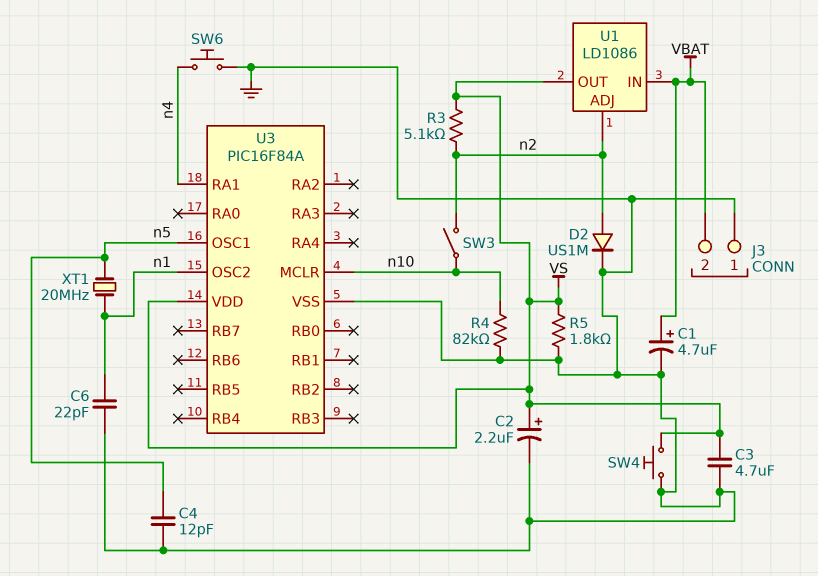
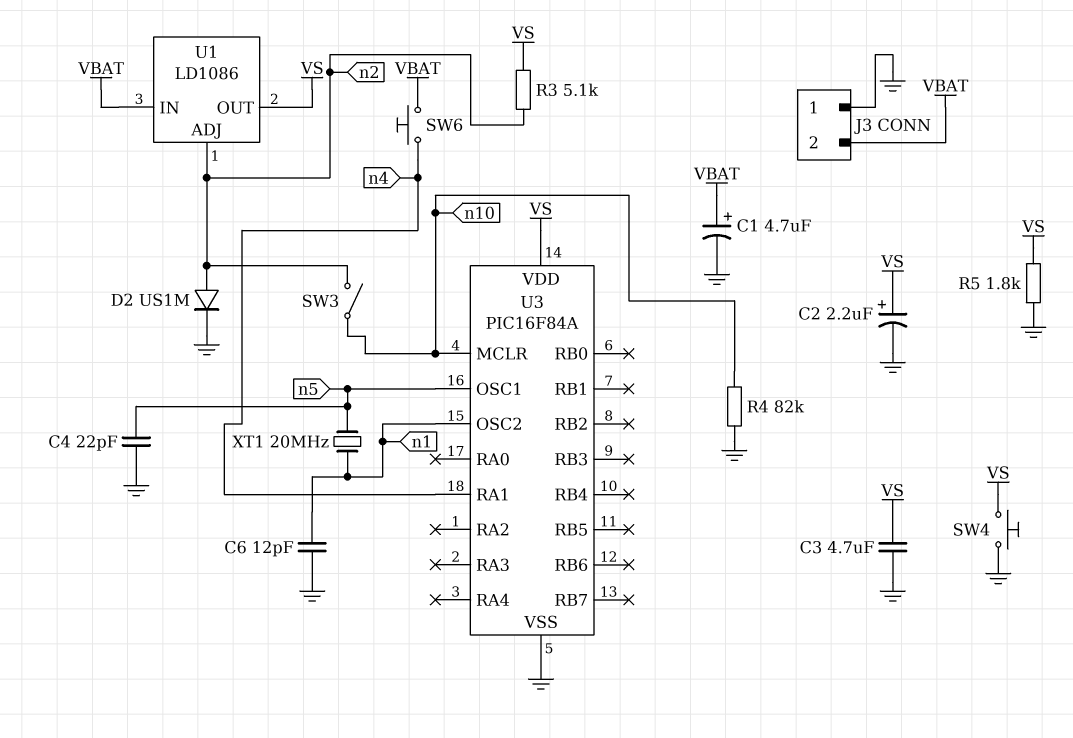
C4: 12pF (GND, n5) -> 22pF (GND, n5)
C6: 22pF (GND, n1) -> 12pF (GND, n1)
SW6: button (GND, n4) -> button (VBAT, n4)

